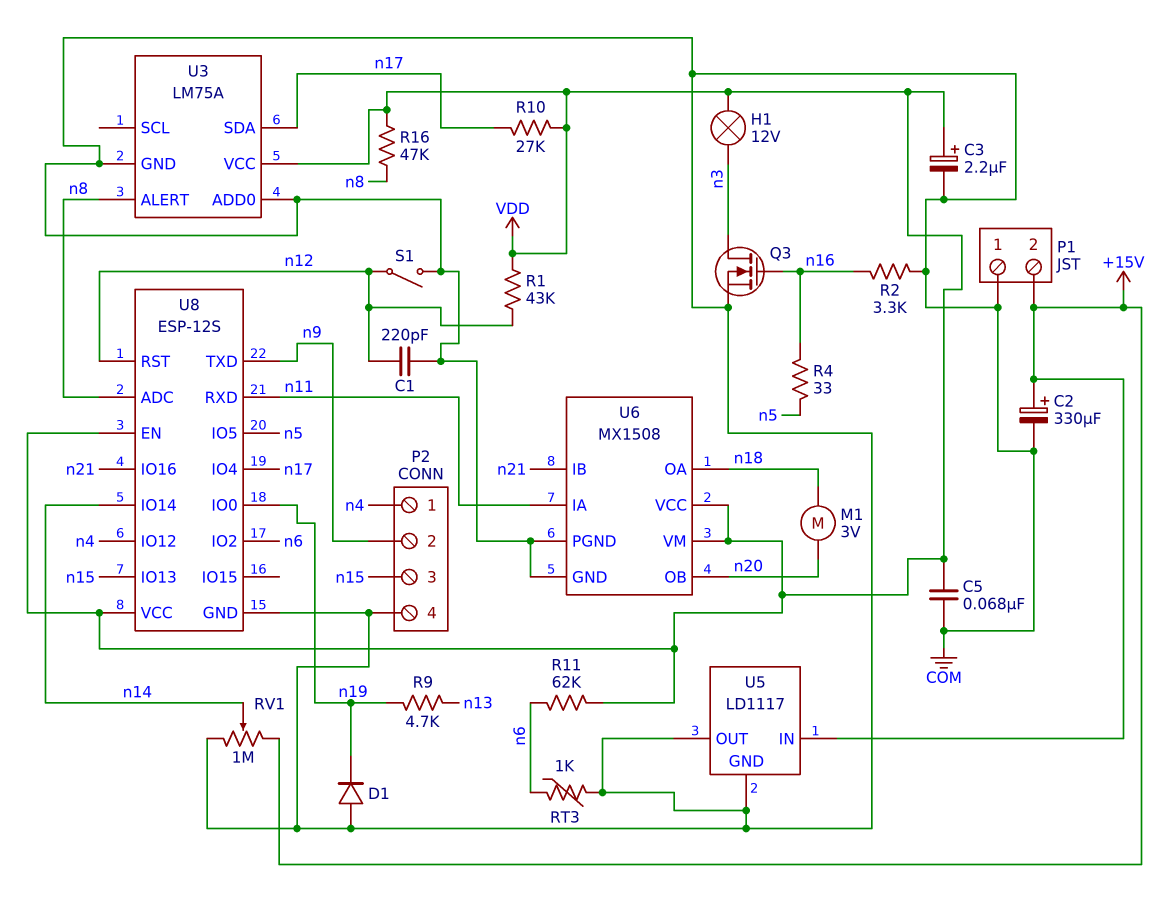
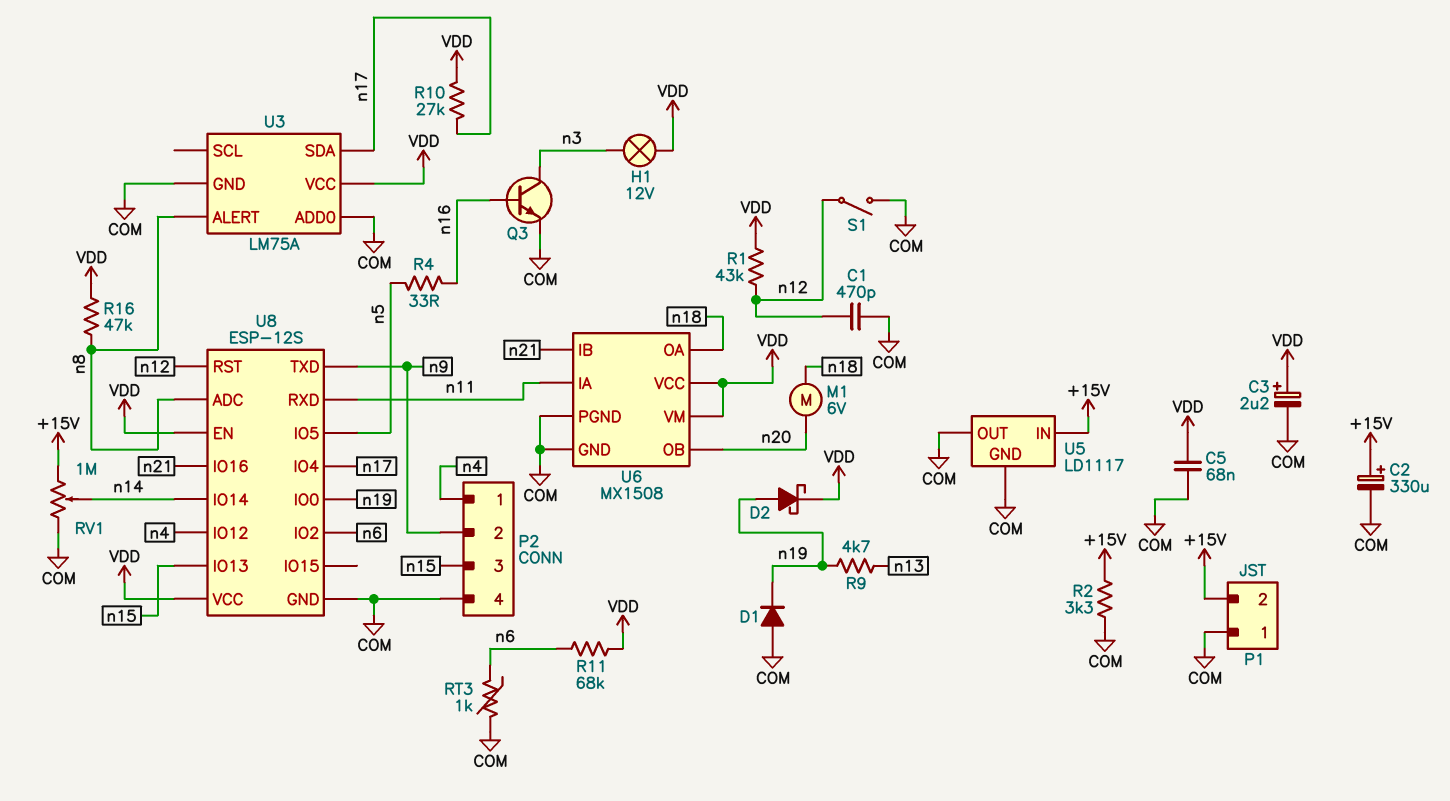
C1: 220pF (COM, n12) -> 470pF (COM, n12)
D2: none -> schottky (A n19, K VDD)
M1: motor 3V (n18, n20) -> motor 6V (n18, n20)
Q3: NMOS (G n16, D n3, S COM) -> NPN (B n16, C n3, E COM)
R2: 3.3k (COM, n16) -> 3.3k (+15V, COM)
R11: 62k (VDD, n6) -> 68k (VDD, n6)

